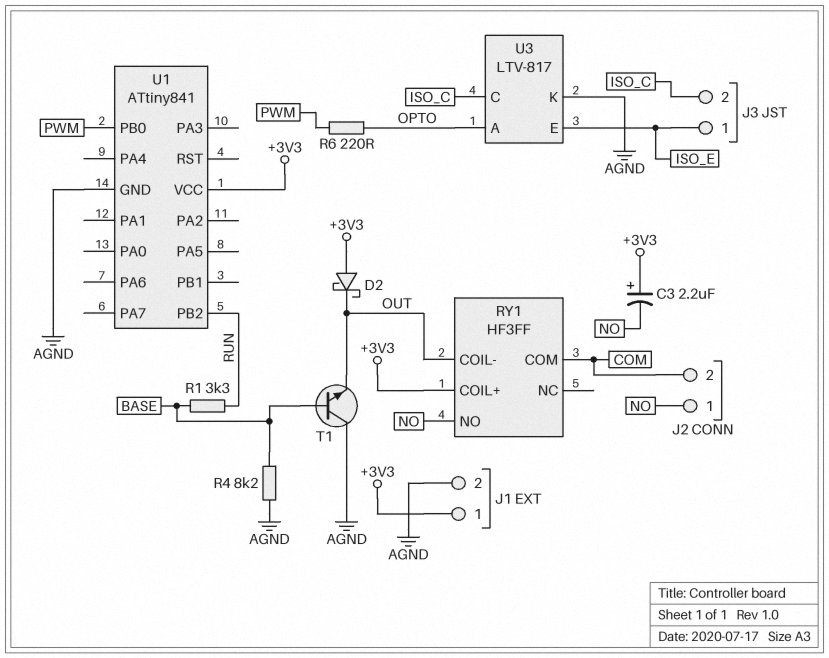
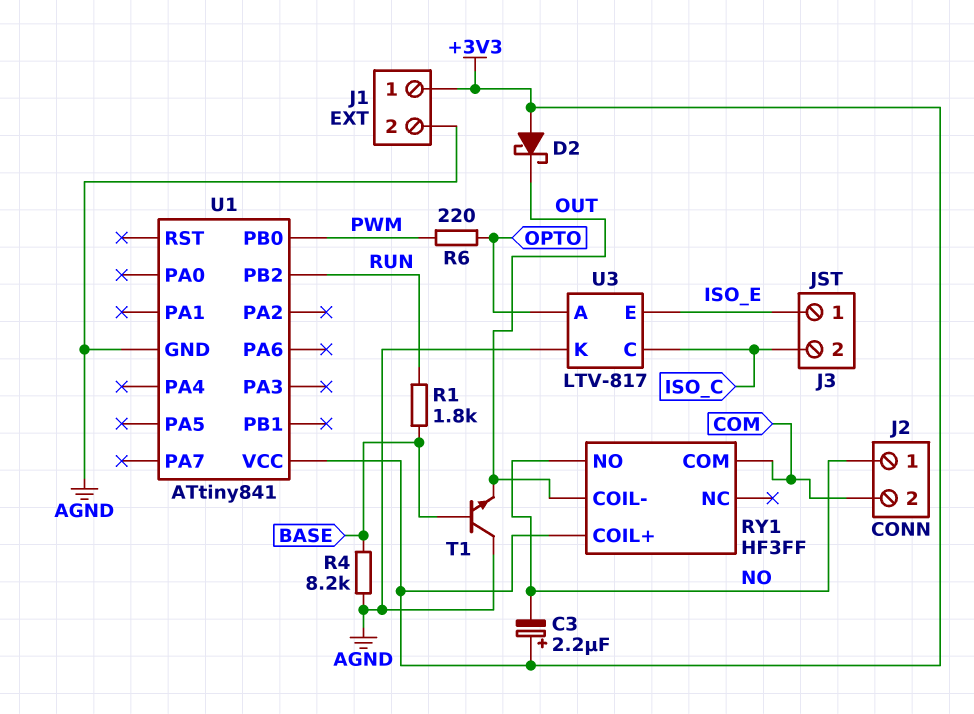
R1: 3.3k (BASE, RUN) -> 1.8k (BASE, RUN)

